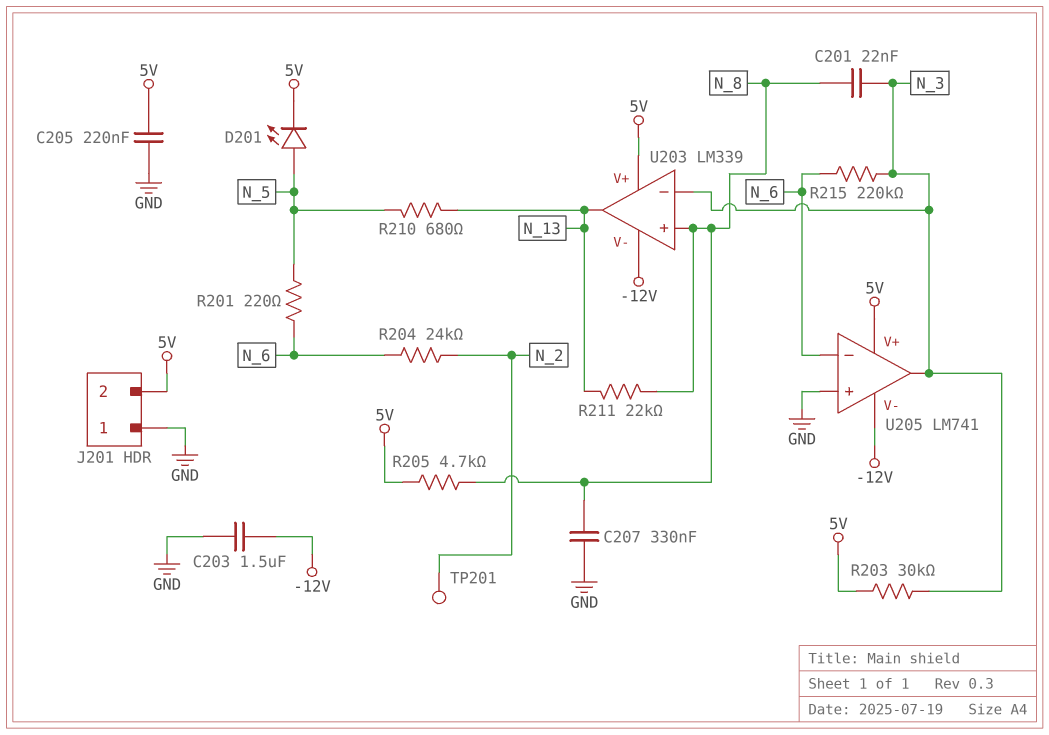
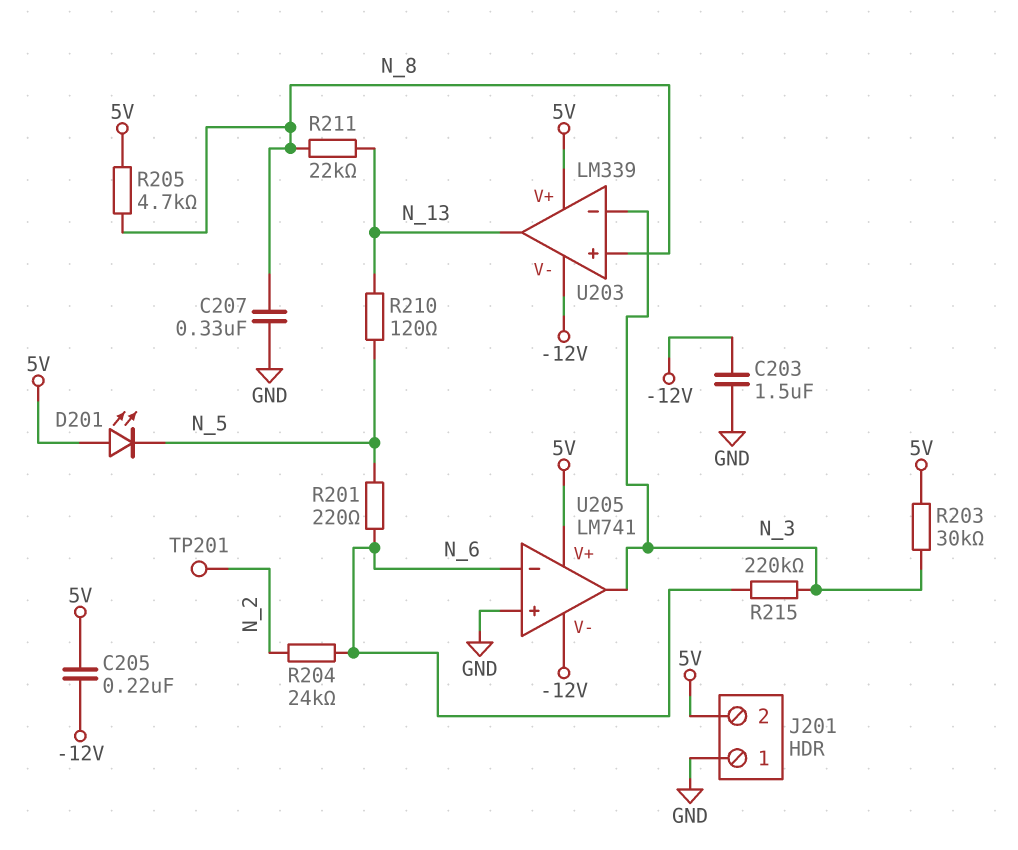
C201: 22nF (N_3, N_8) -> none
C205: 220nF (5V, GND) -> 220nF (-12V, 5V)
D201: LED (A N_5, K 5V) -> LED (A 5V, K N_5)
R210: 680 (N_5, N_13) -> 120 (N_5, N_13)

